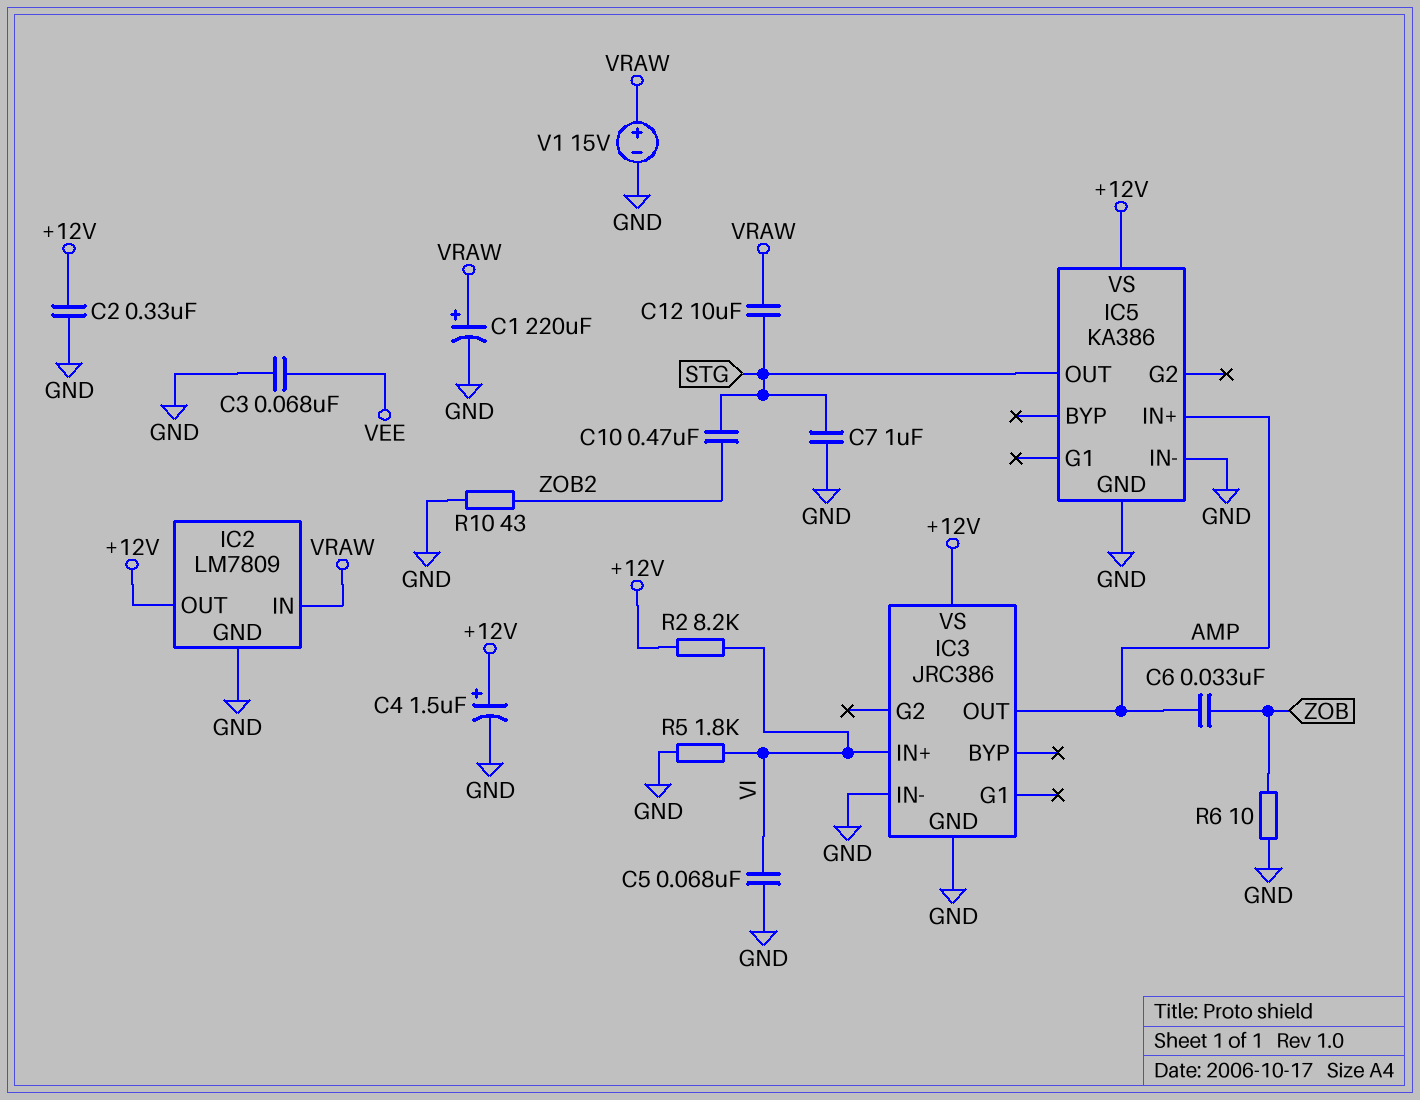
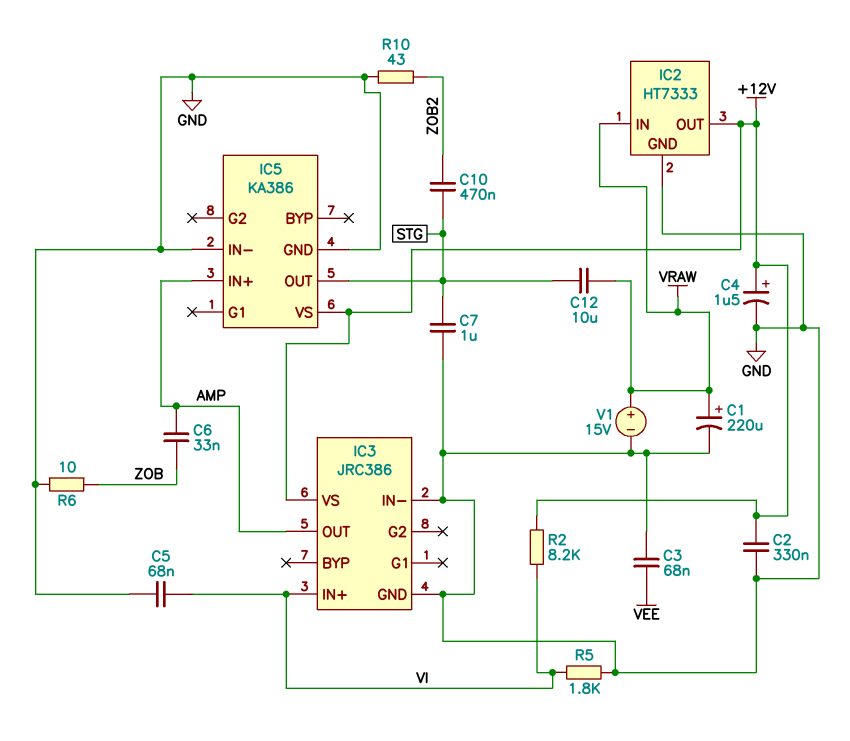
IC2: LM7809 -> HT7333

